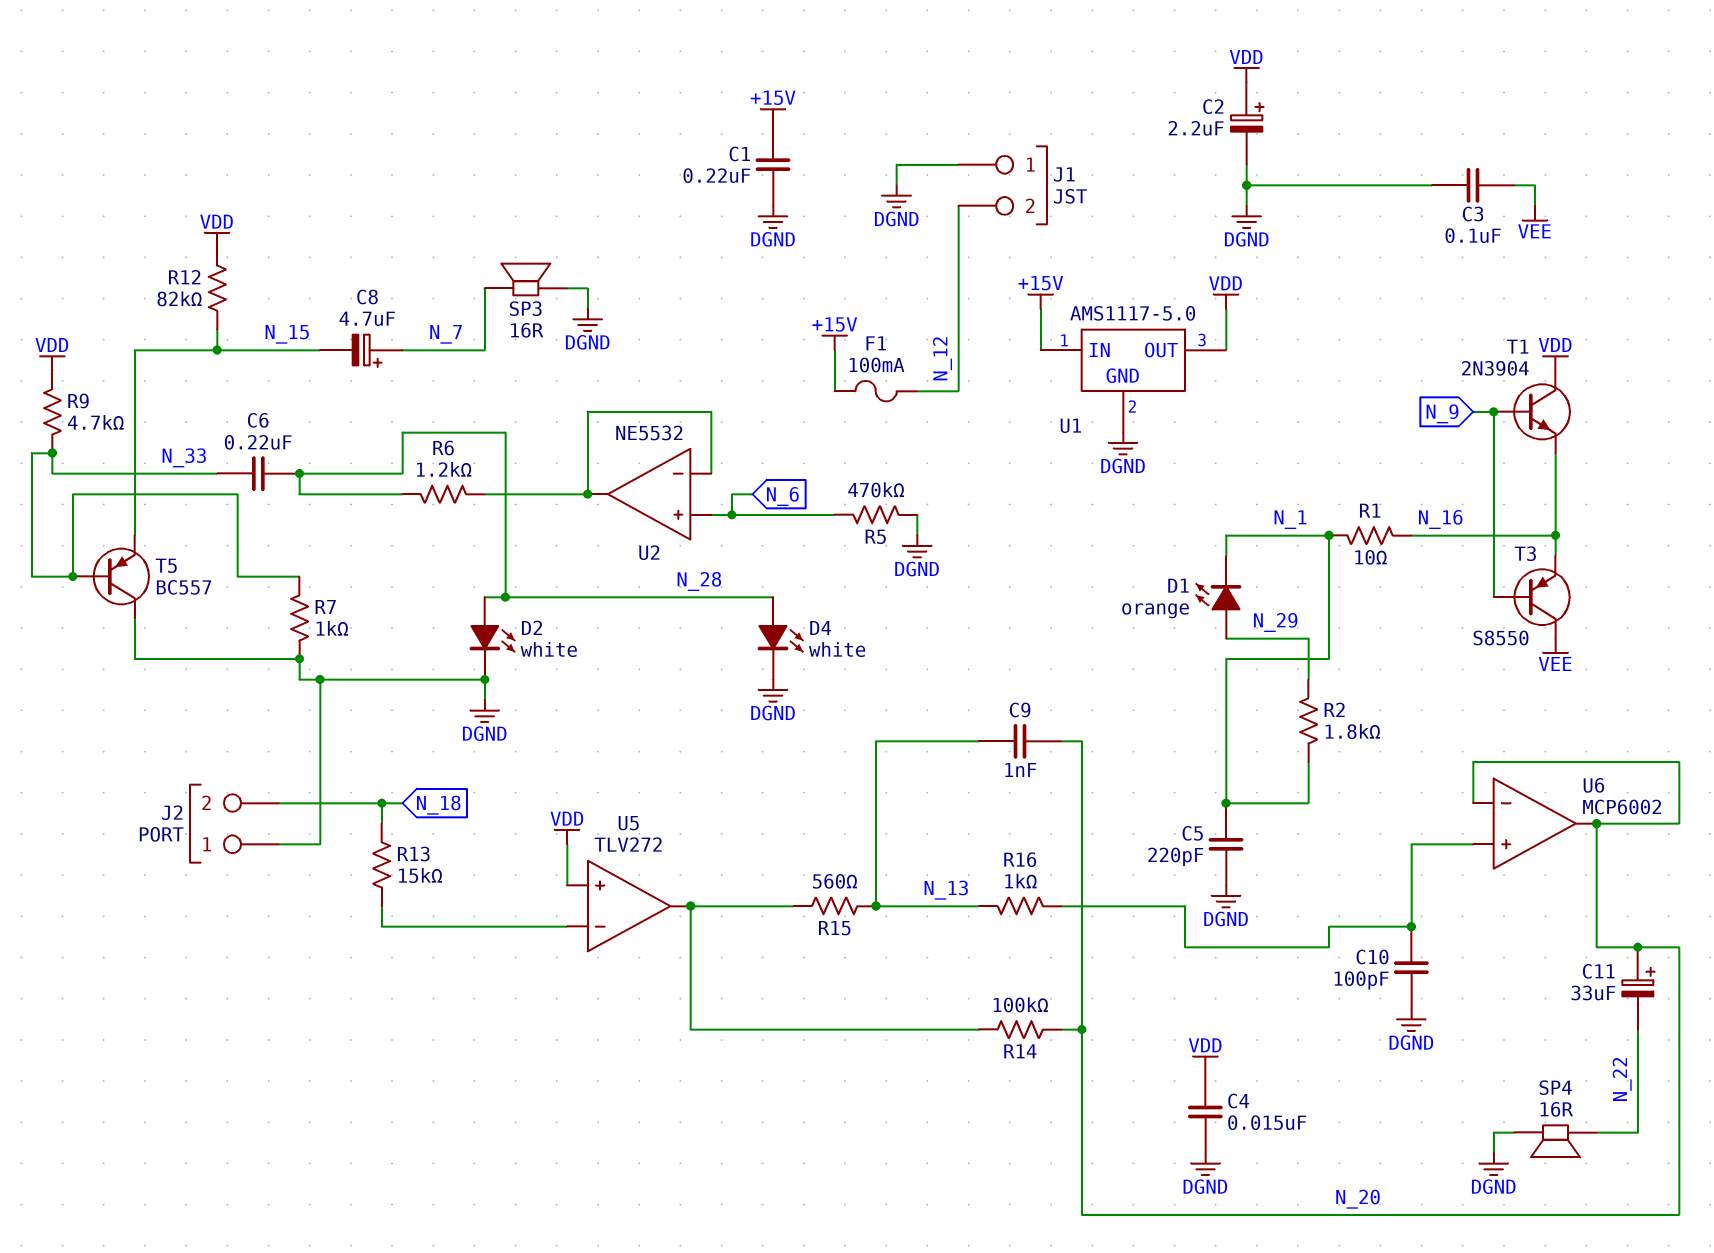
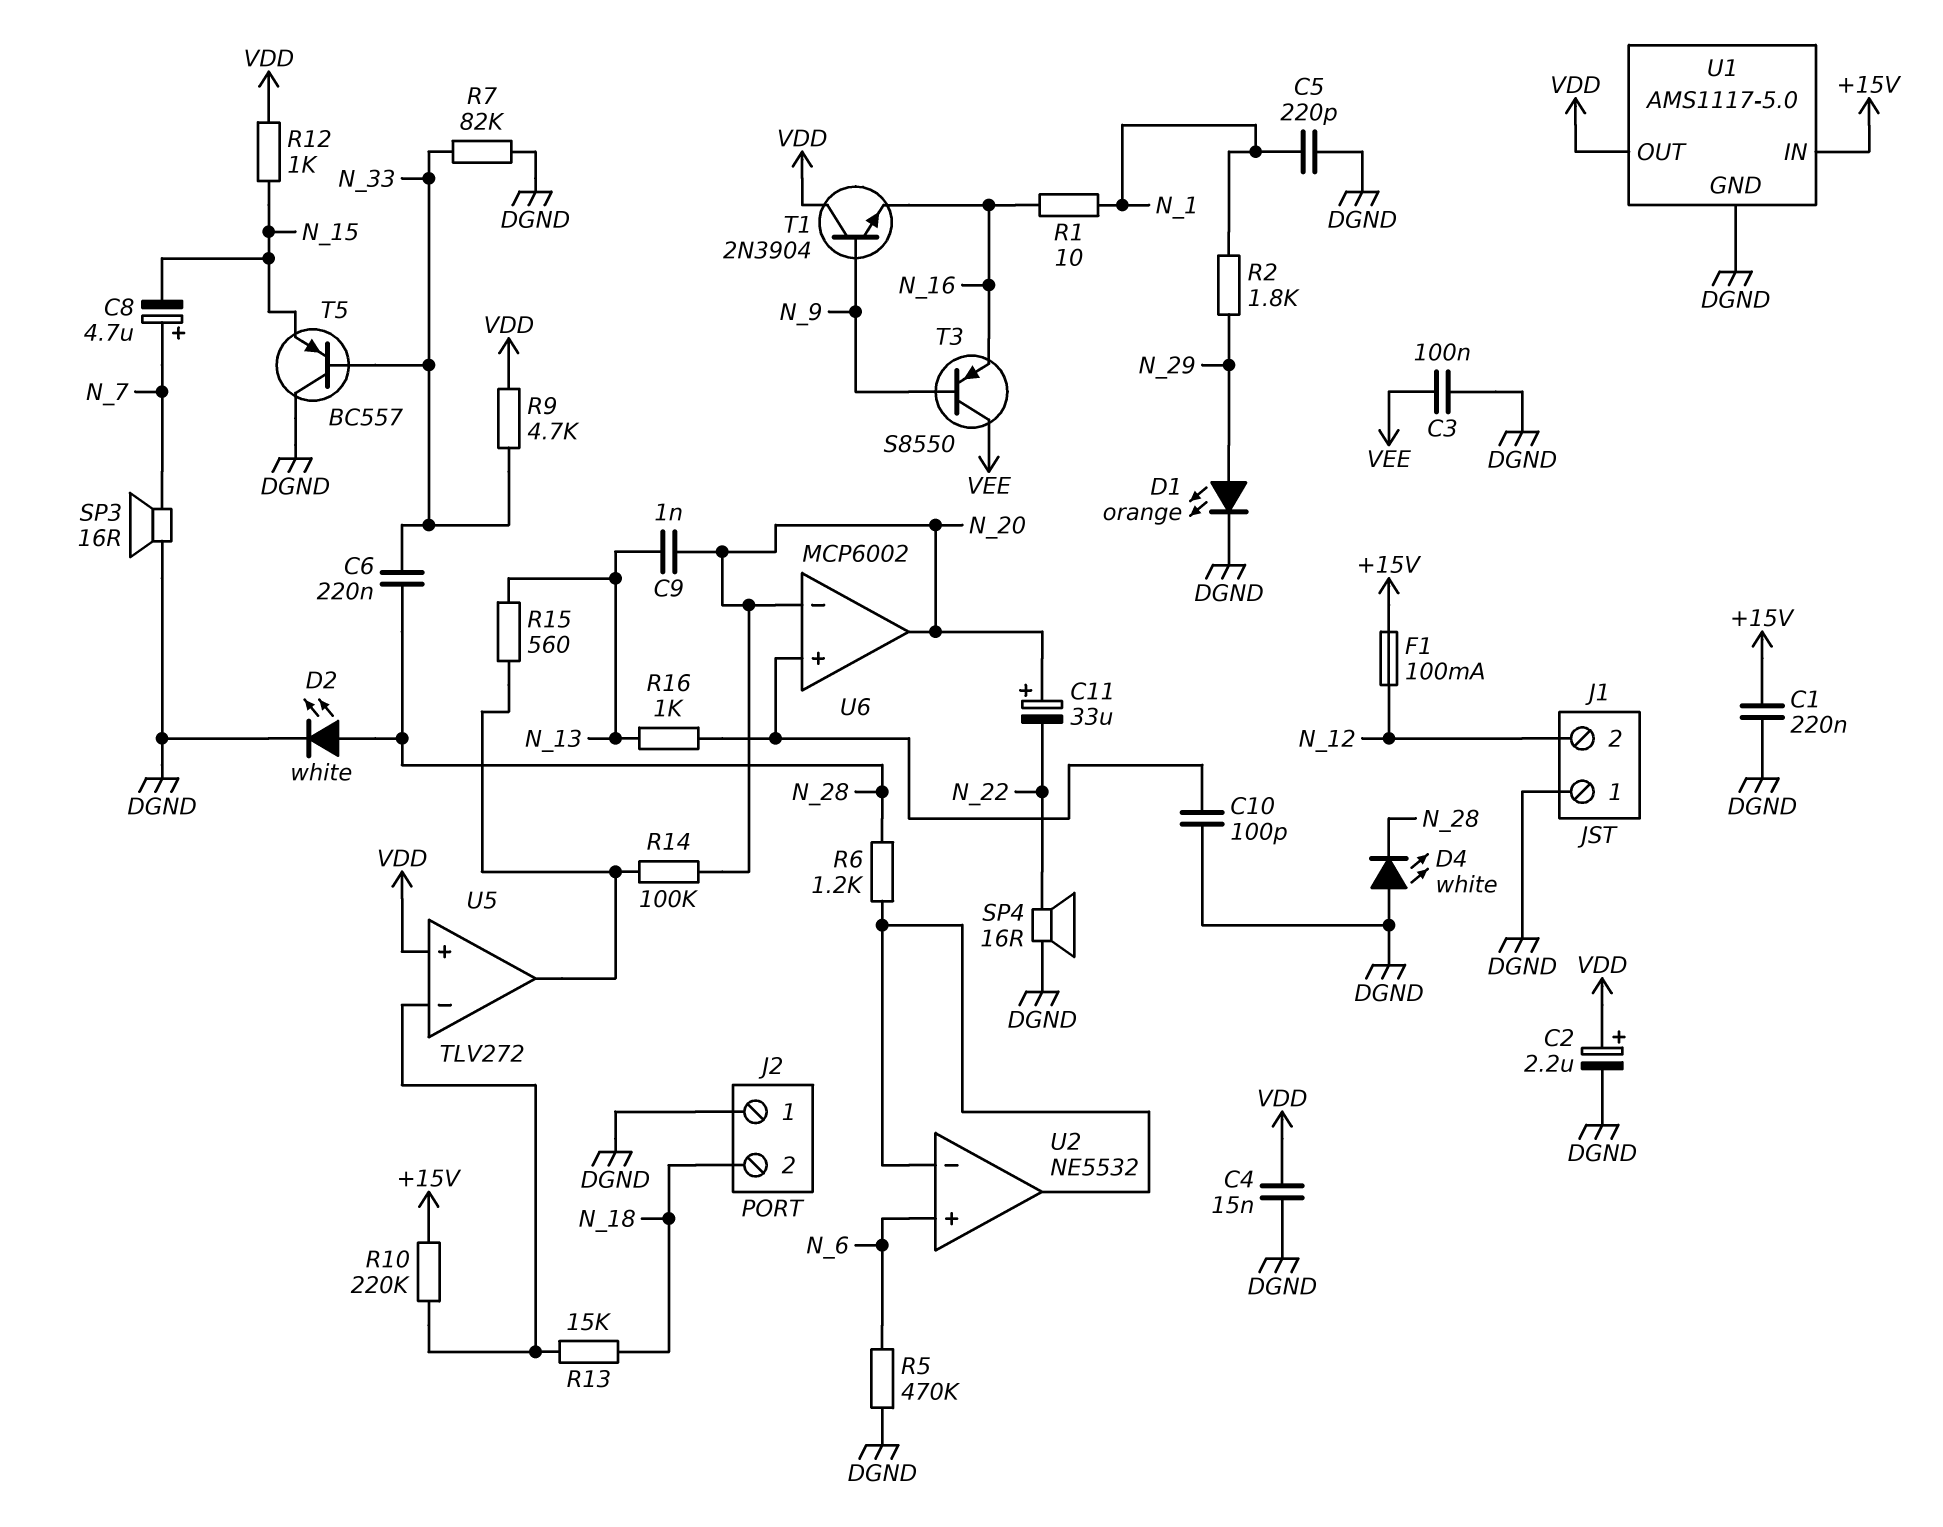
D1: LED orange (A N_29, K N_1) -> LED orange (A N_29, K DGND)
D4: LED white (A N_28, K DGND) -> LED white (A DGND, K N_28)
R7: 1k (DGND, N_33) -> 82k (DGND, N_33)
R10: none -> 220k (+15V, U5/in-)
R12: 82k (N_15, VDD) -> 1k (N_15, VDD)

